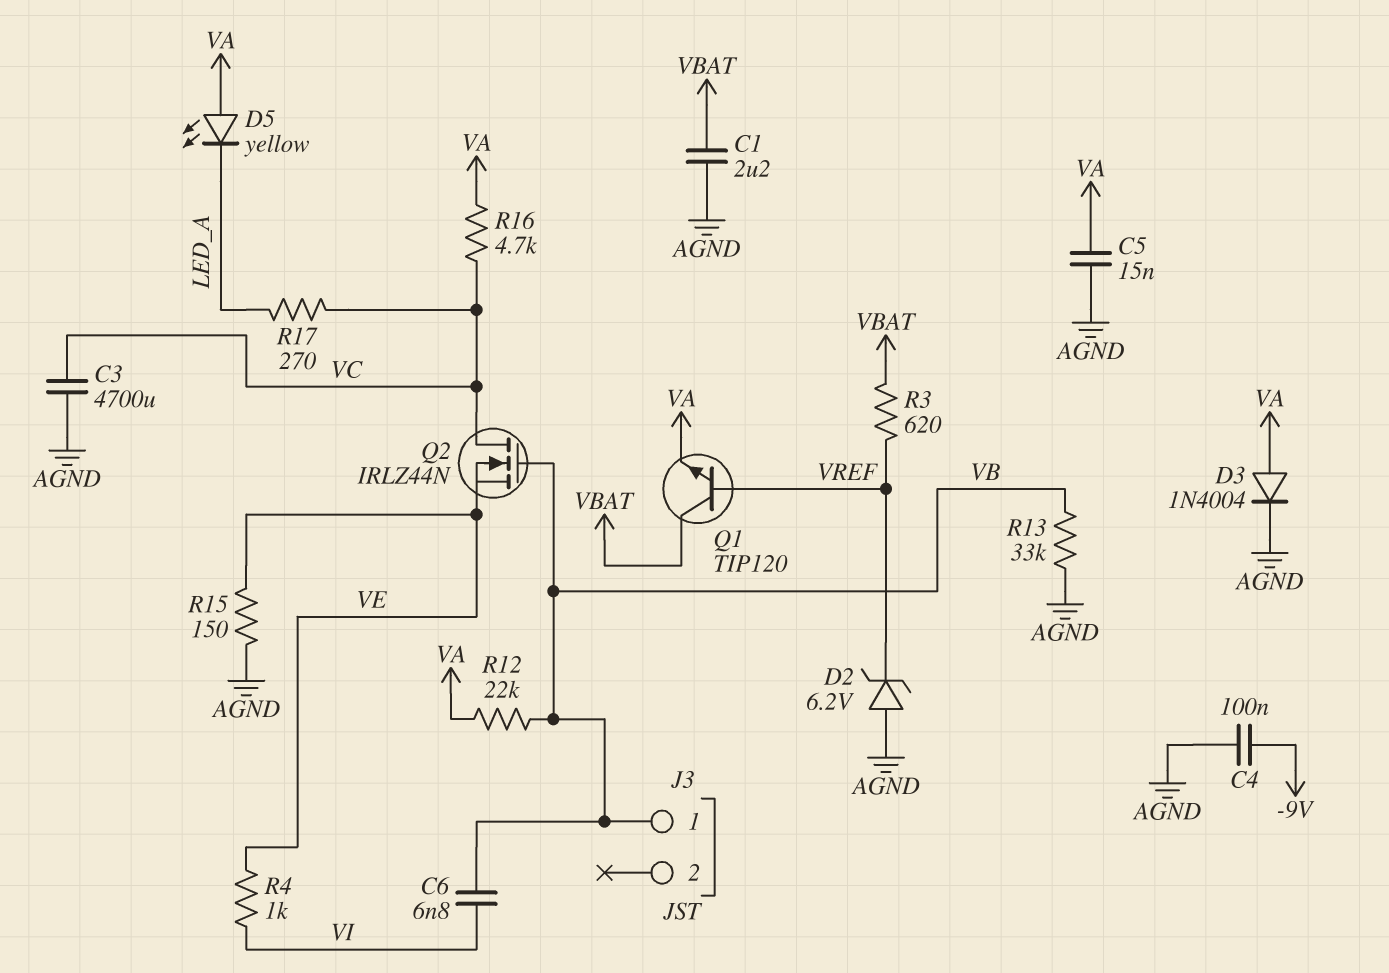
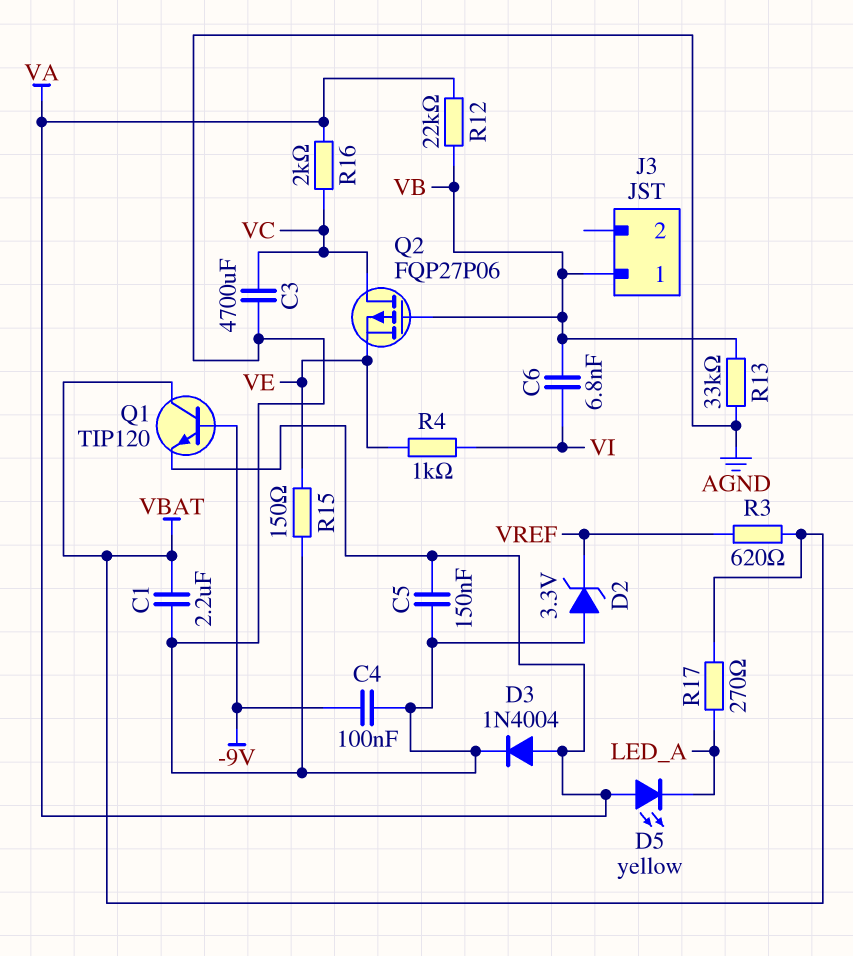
C5: 15nF (AGND, VA) -> 150nF (AGND, VA)
D2: zener 6.2V (A AGND, K VREF) -> zener 3.3V (A AGND, K VREF)
Q1: NPN TIP120 (B VREF, C VBAT, E VA) -> NPN TIP120 (B -9V, C VBAT, E VA)
Q2: NMOS IRLZ44N (G VB, D VC, S VE) -> PMOS FQP27P06 (G VB, D VC, S VE)
R16: 4.7k (VA, VC) -> 2k (VA, VC)
R17: 270 (LED_A, VC) -> 270 (LED_A, VBAT)

